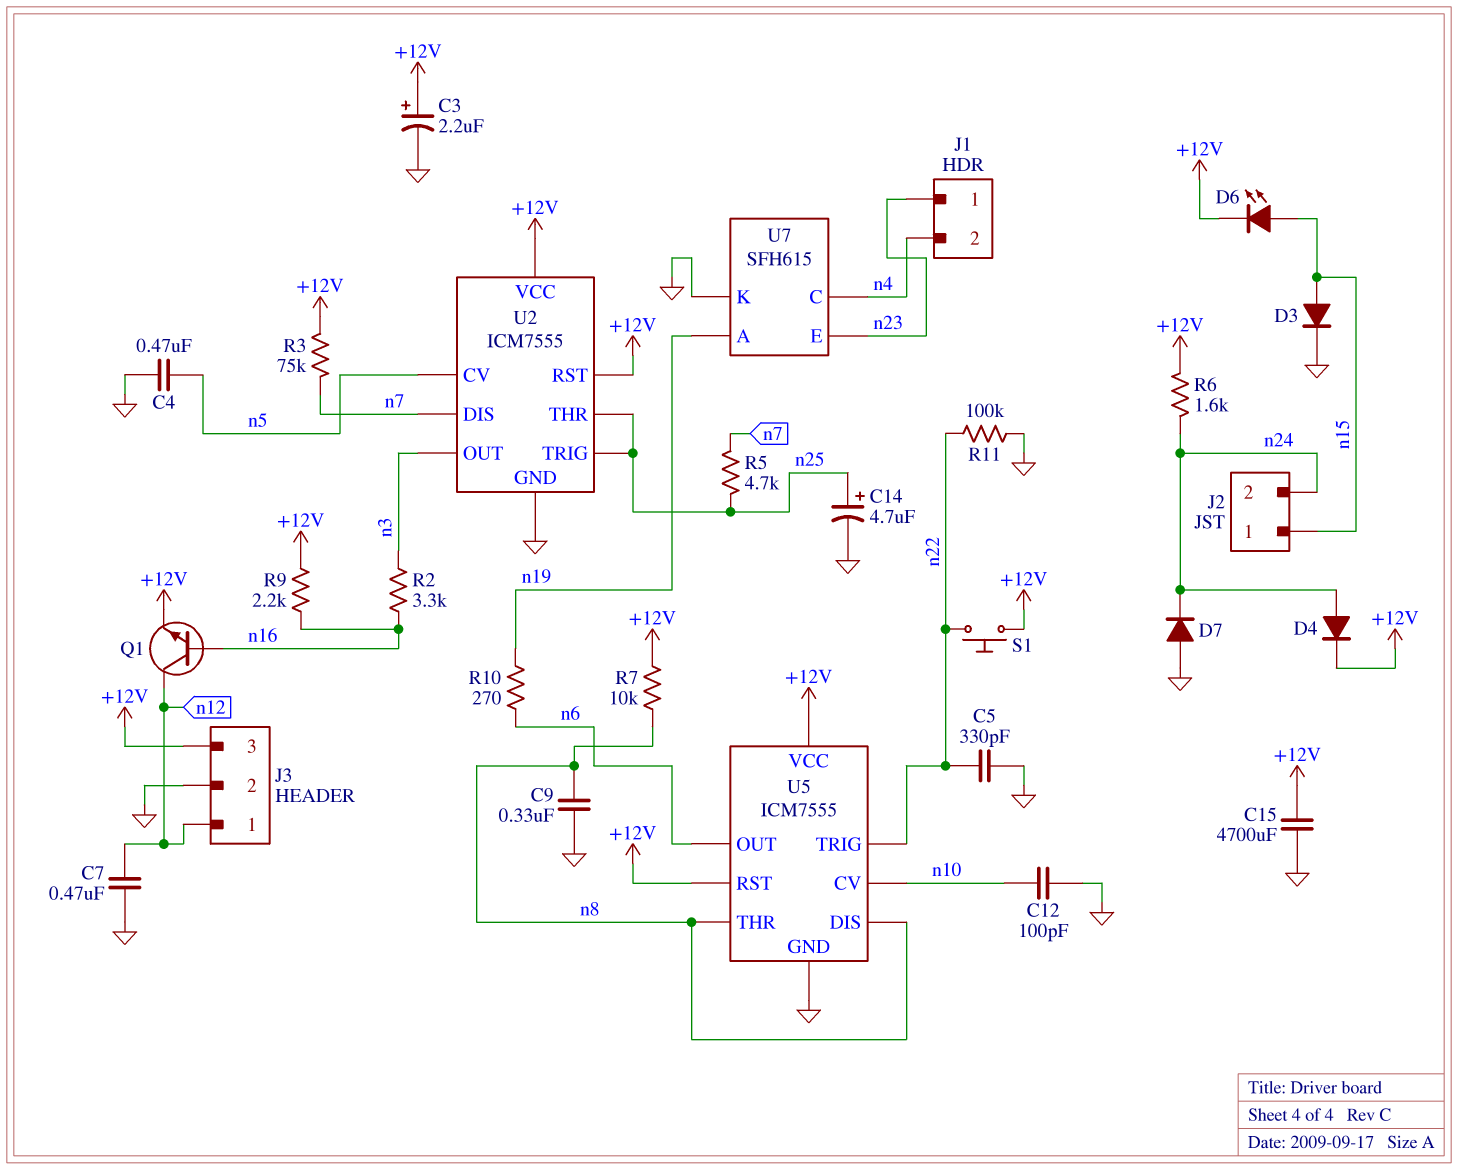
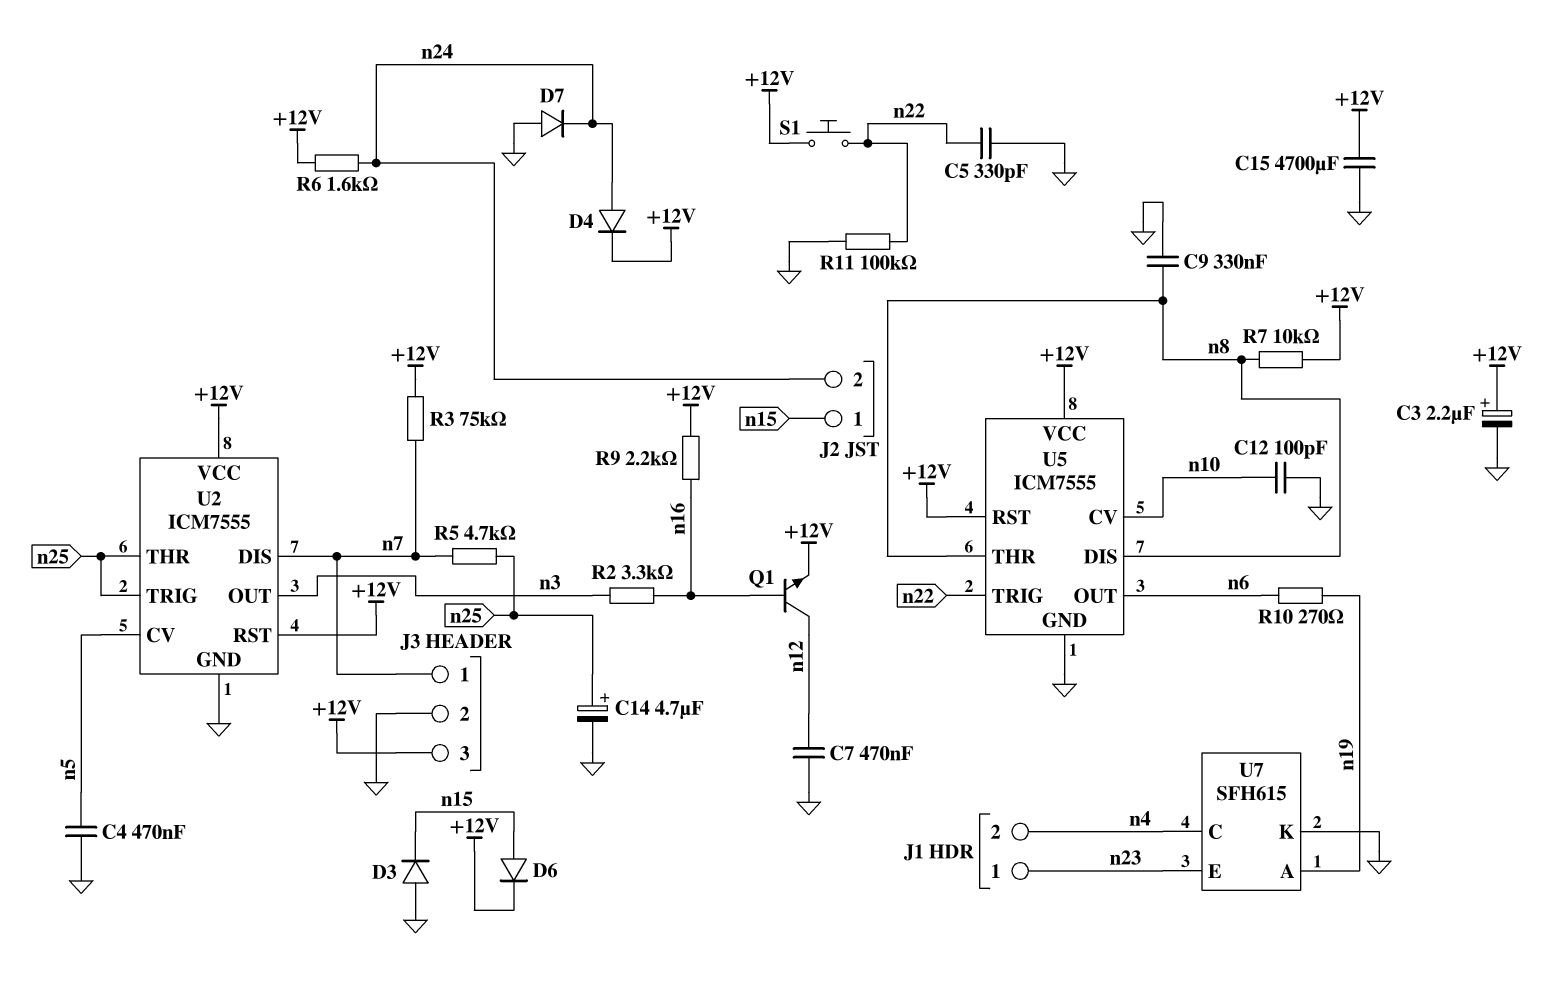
D3: diode (A n15, K GND) -> diode (A GND, K n15)
D6: LED (A n15, K +12V) -> diode (A n15, K +12V)
J3 pin 1: n12 -> n7

